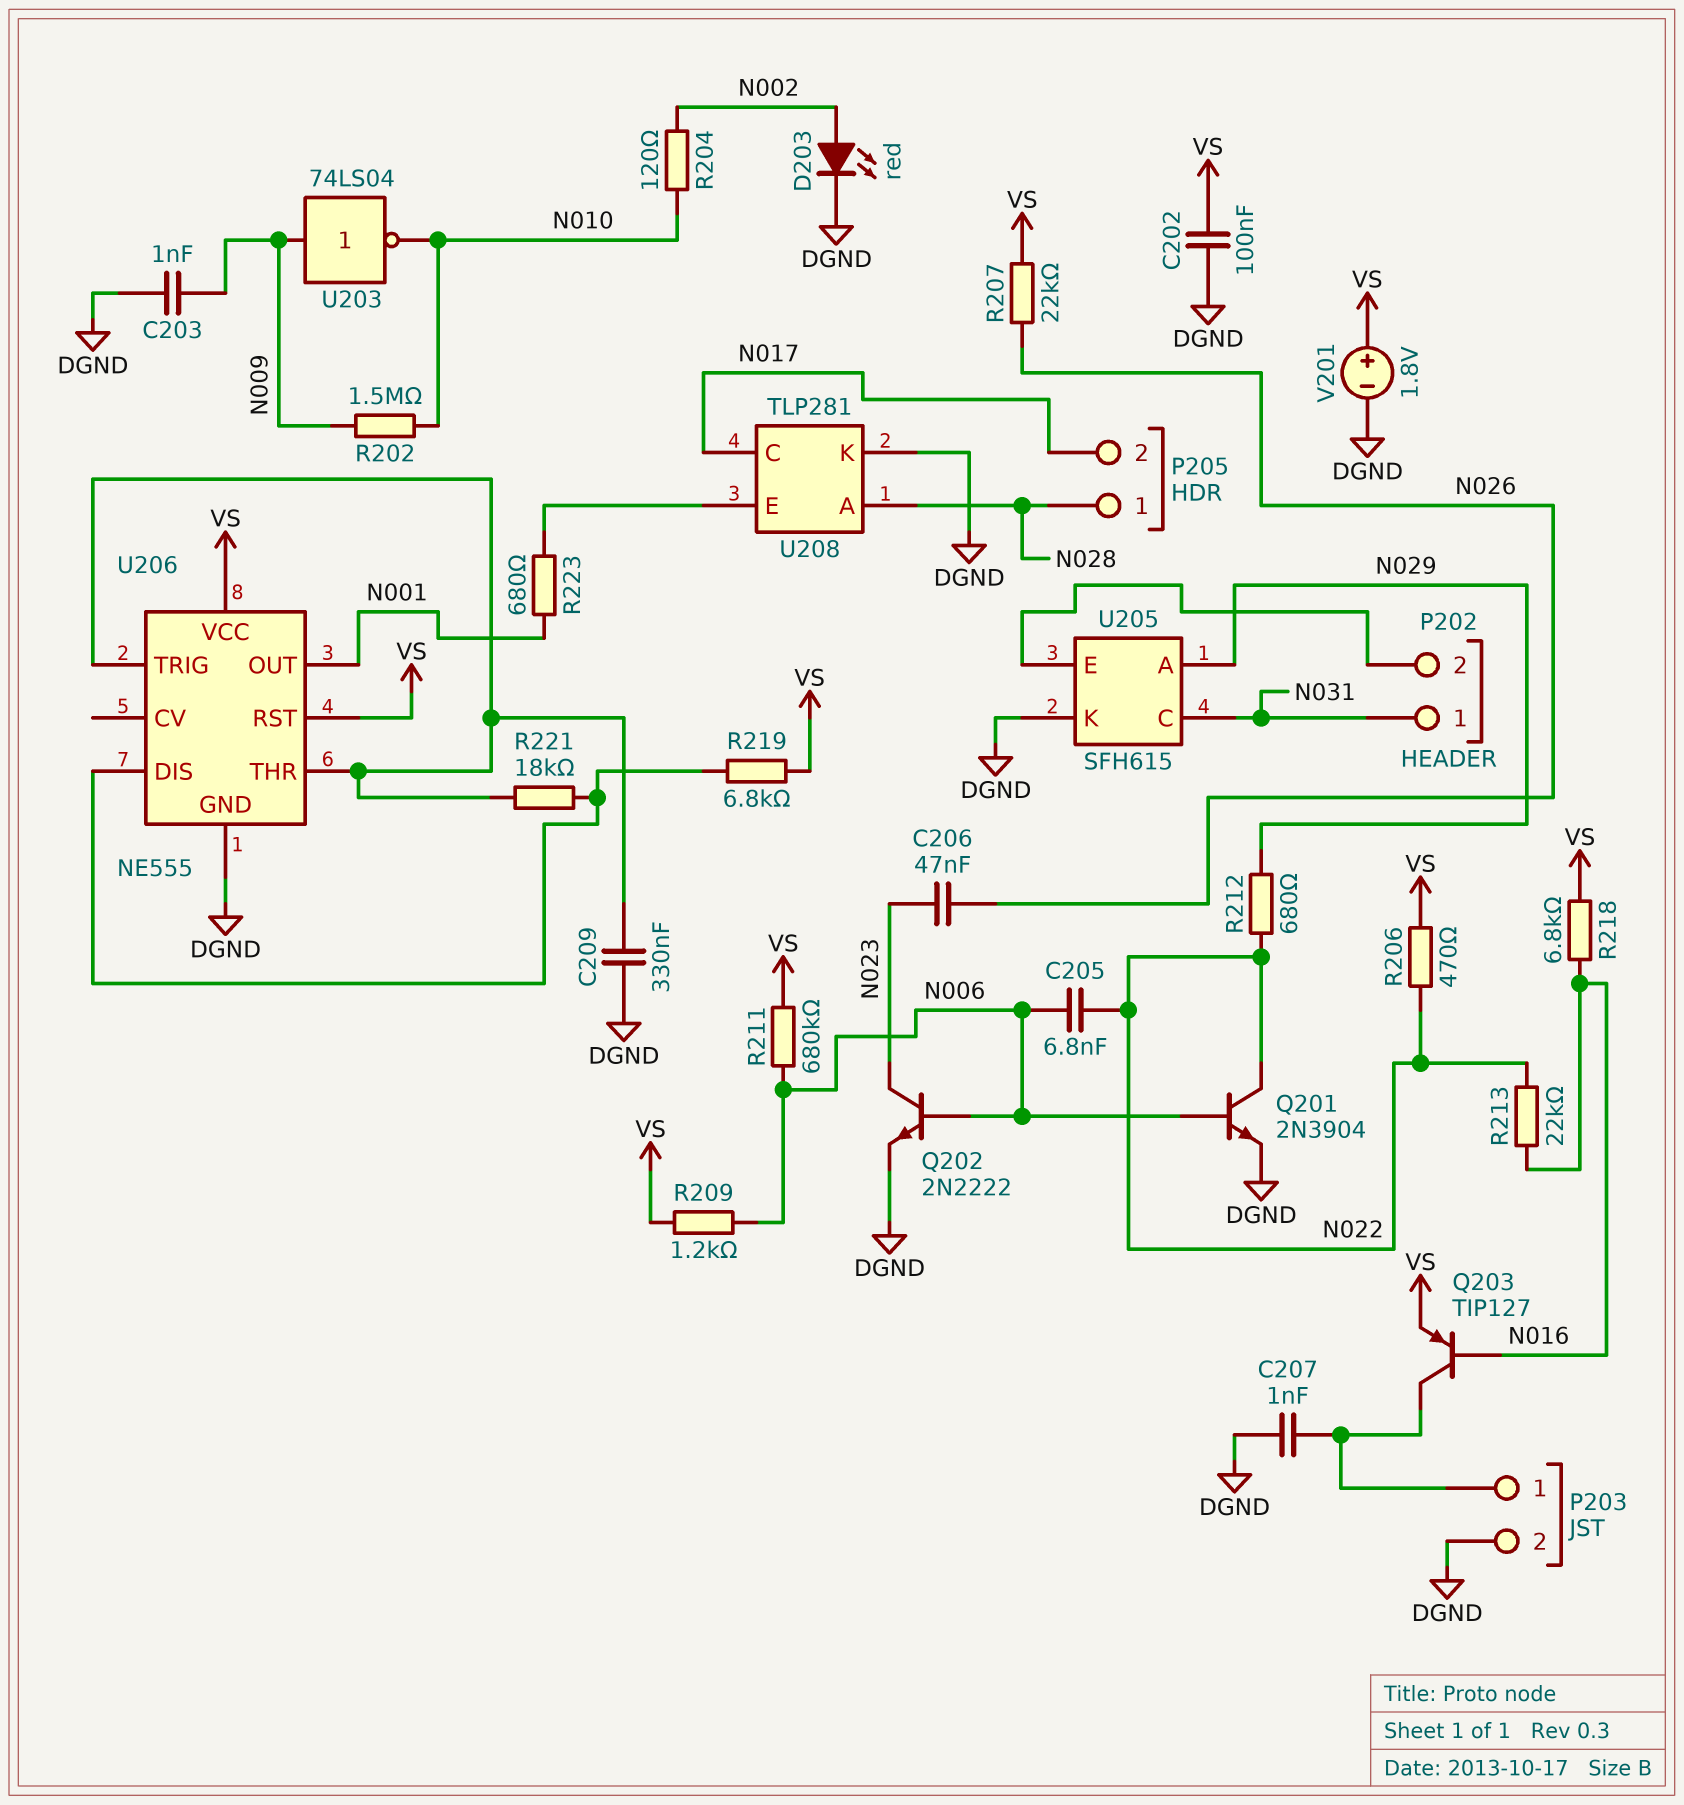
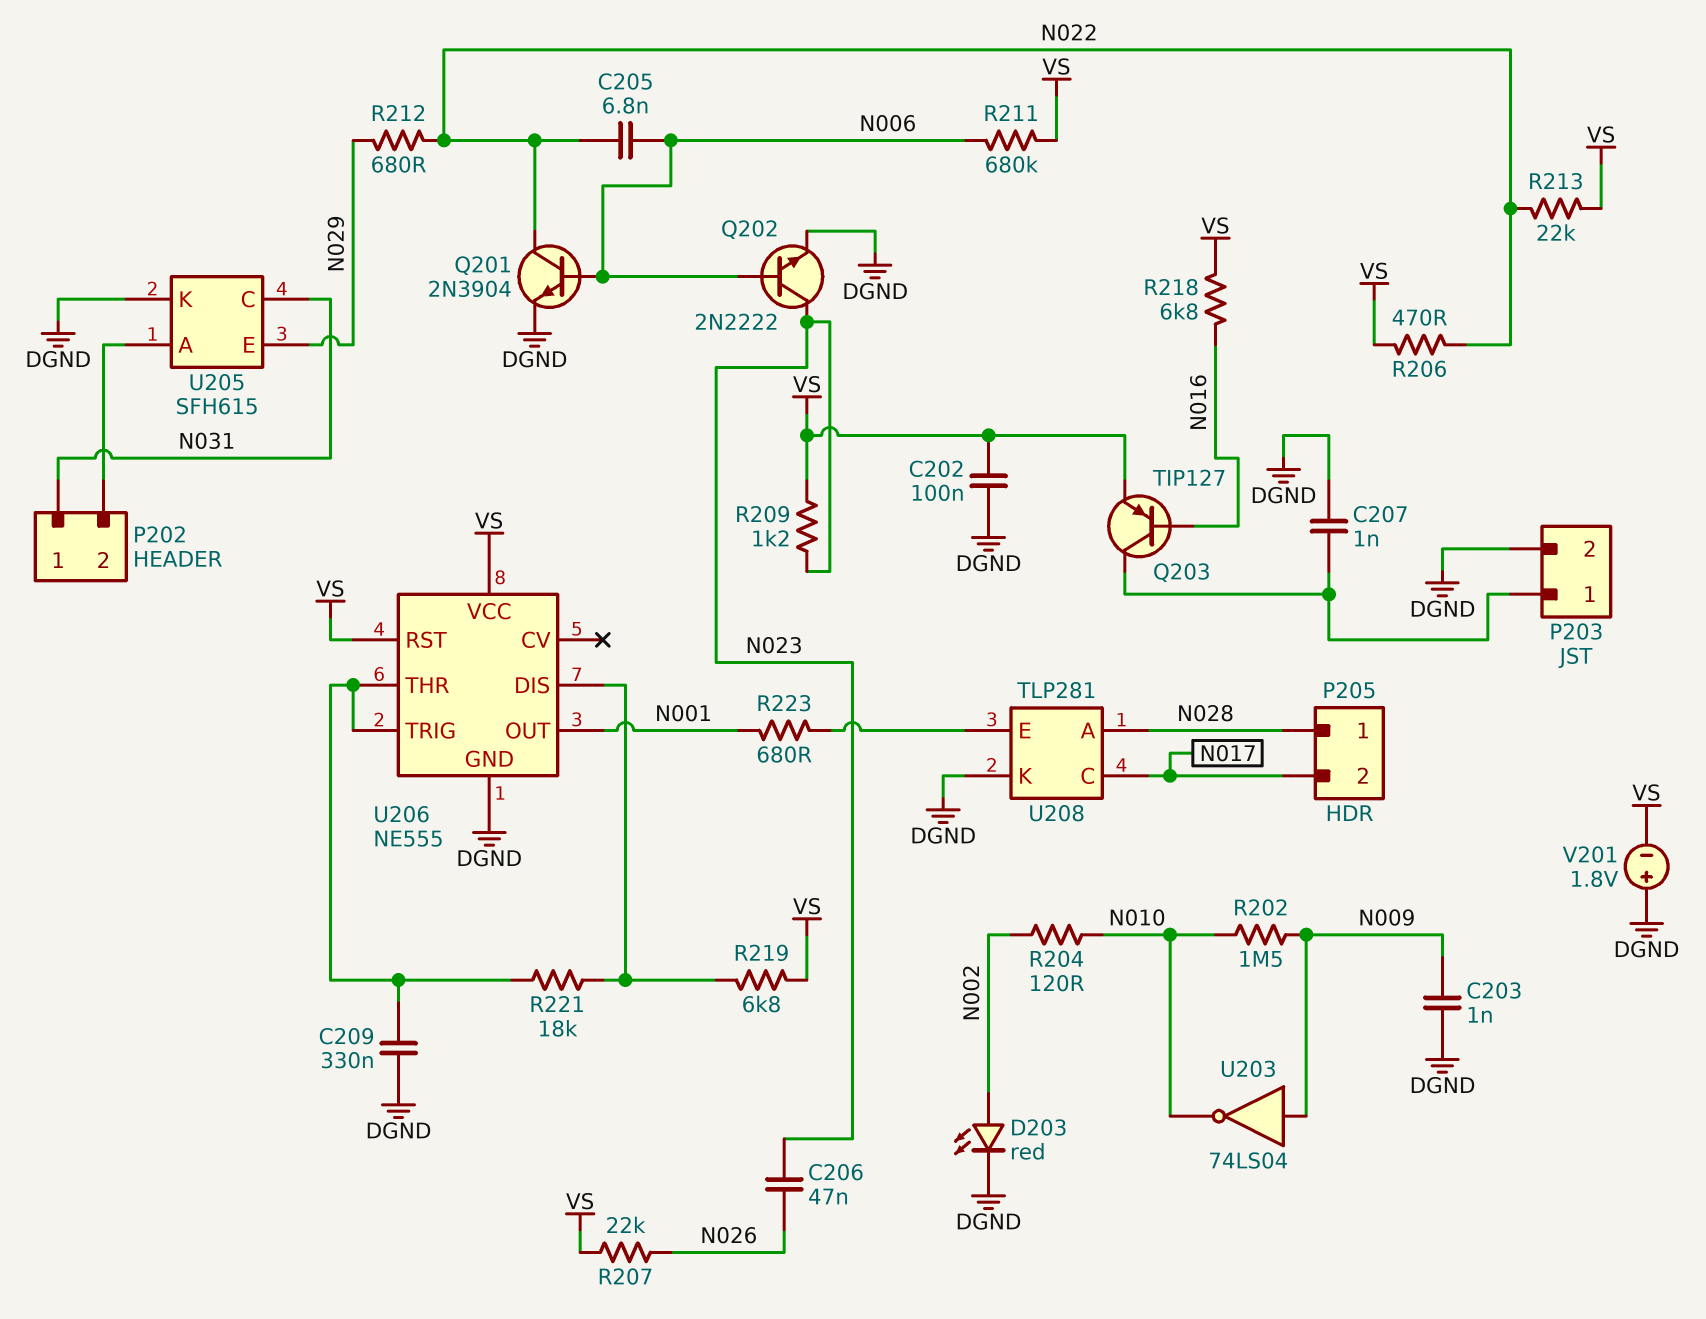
R209: 1.2k (N006, VS) -> 1.2k (N023, VS)
R213: 22k (N016, N022) -> 22k (N022, VS)
U205 pin A: N029 -> P202/2
U205 pin E: P202/2 -> N029
V201: 1.8V (plus VS, minus DGND) -> 1.8V (plus DGND, minus VS)

